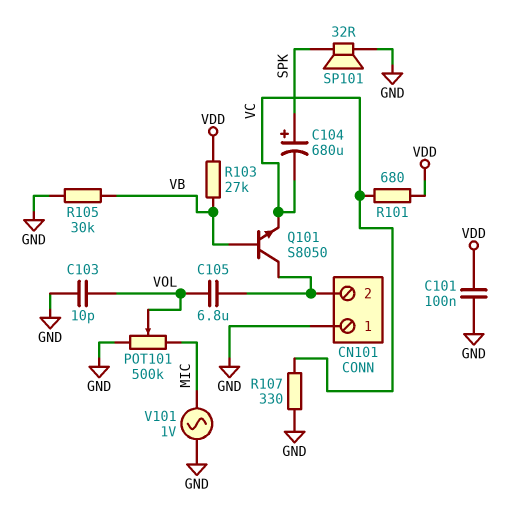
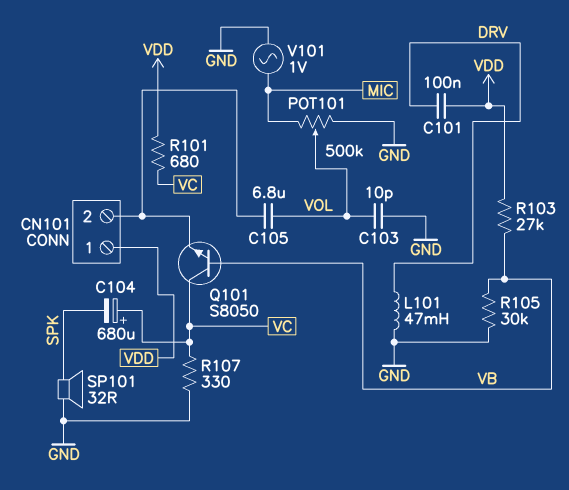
C101: 100nF (GND, VDD) -> 100nF (DRV, VDD)
C104: 680uF (plus SPK, minus VC) -> 680uF (plus VC, minus SPK)
CN101 pin 1: GND -> VDD
L101: none -> 47mH (DRV, GND)
Q101: NPN S8050 (B VB, C CN101/2, E VC) -> NPN S8050 (B VB, C VC, E CN101/2)

